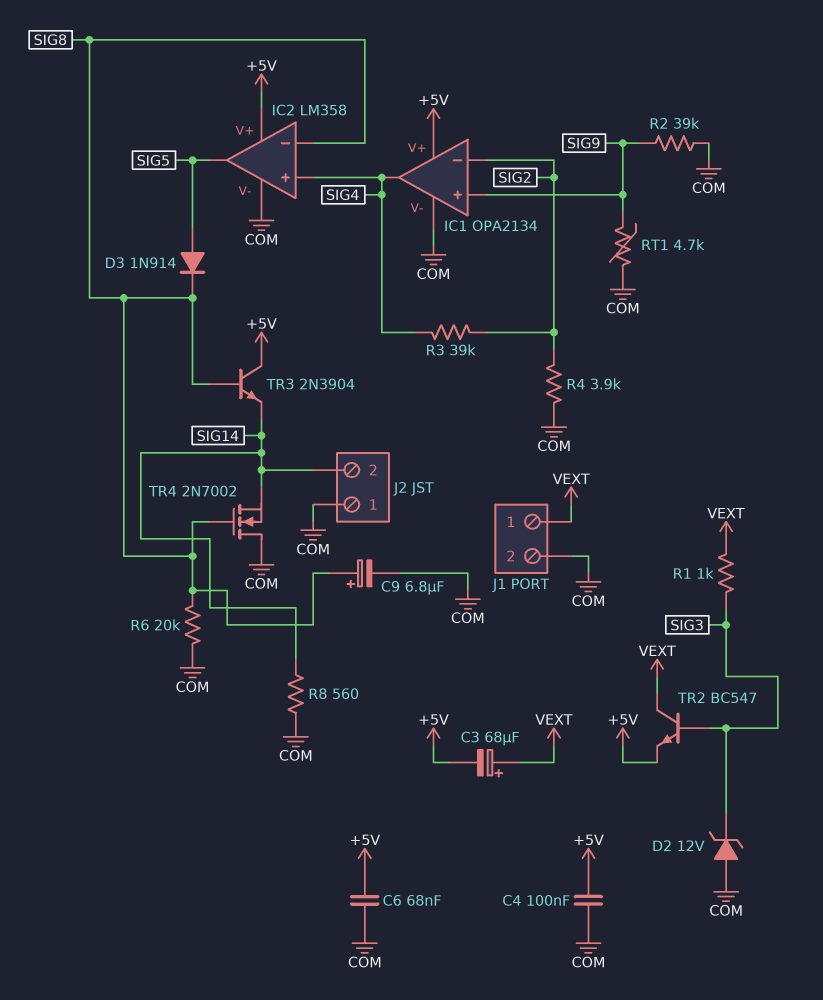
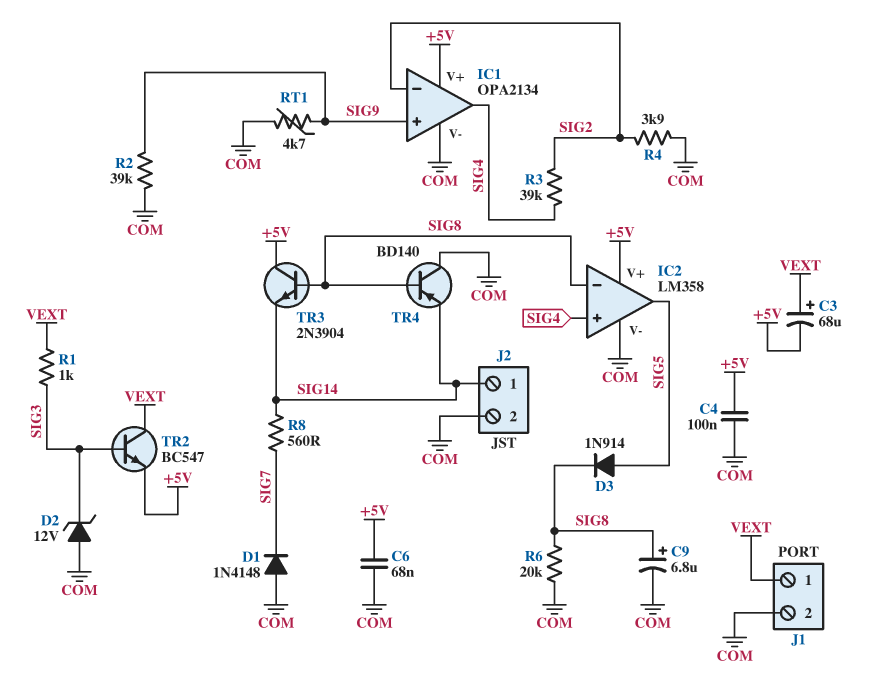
D1: none -> diode 1N4148 (A COM, K SIG7)
J2 pin 1: COM -> SIG14
J2 pin 2: SIG14 -> COM
R8: 560 (COM, SIG14) -> 560 (SIG7, SIG14)
TR4: NMOS 2N7002 (G SIG8, D COM, S SIG14) -> PNP BD140 (B SIG8, C COM, E SIG14)

